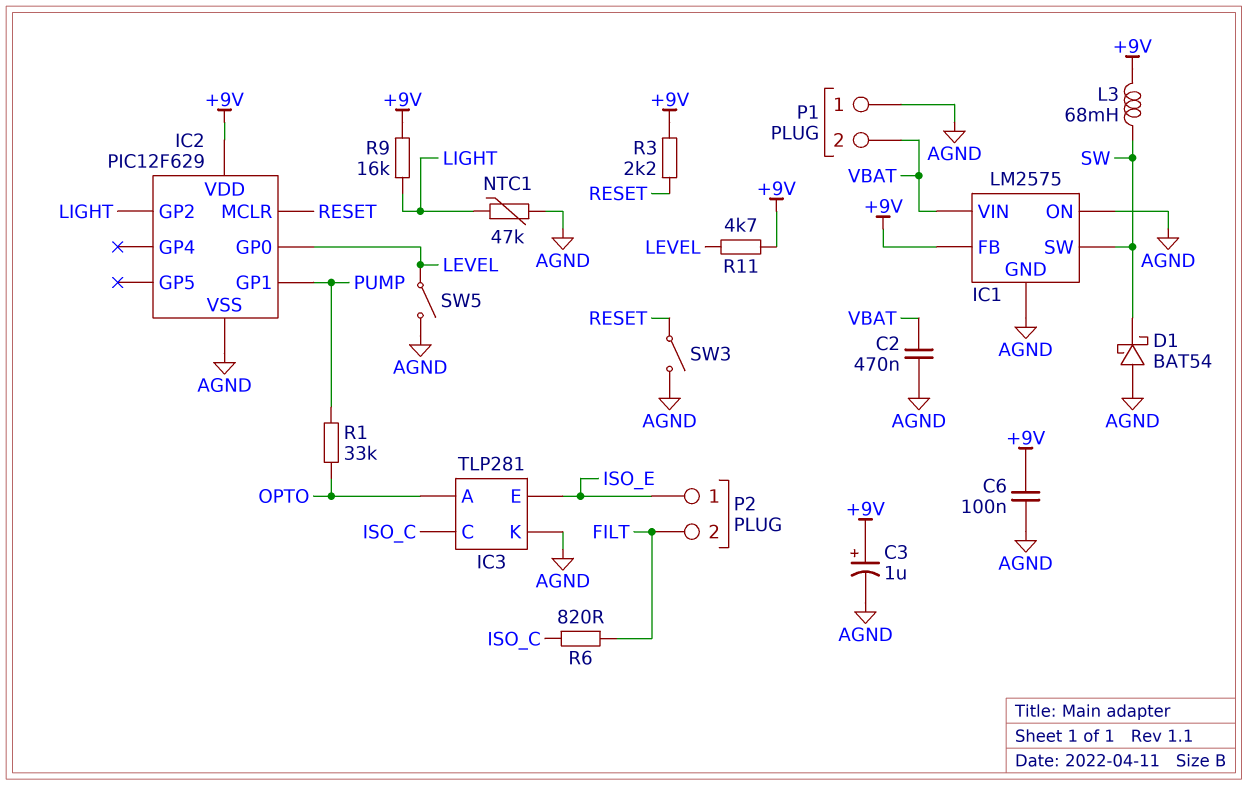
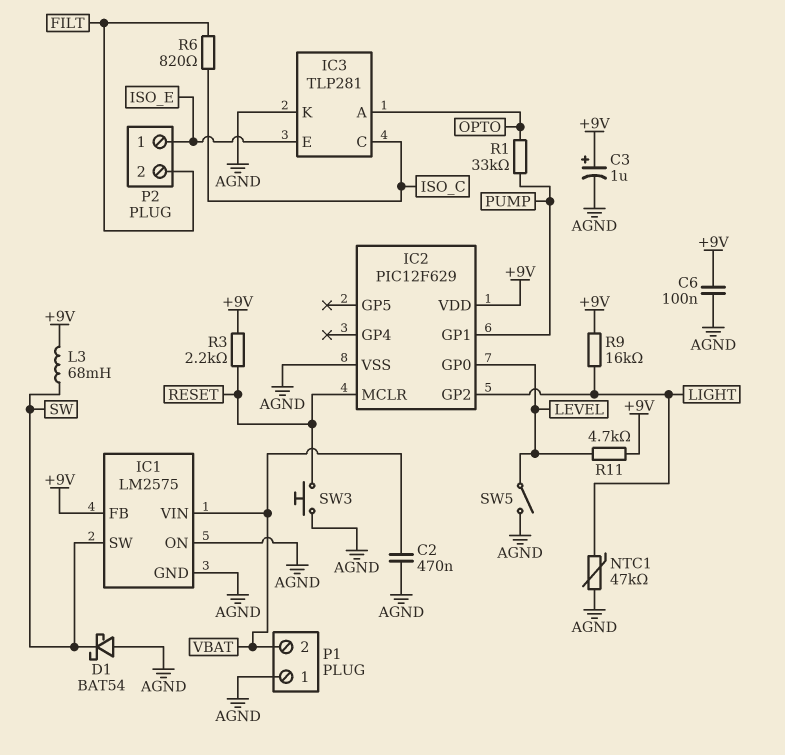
SW3: switch (AGND, RESET) -> button (AGND, RESET)

